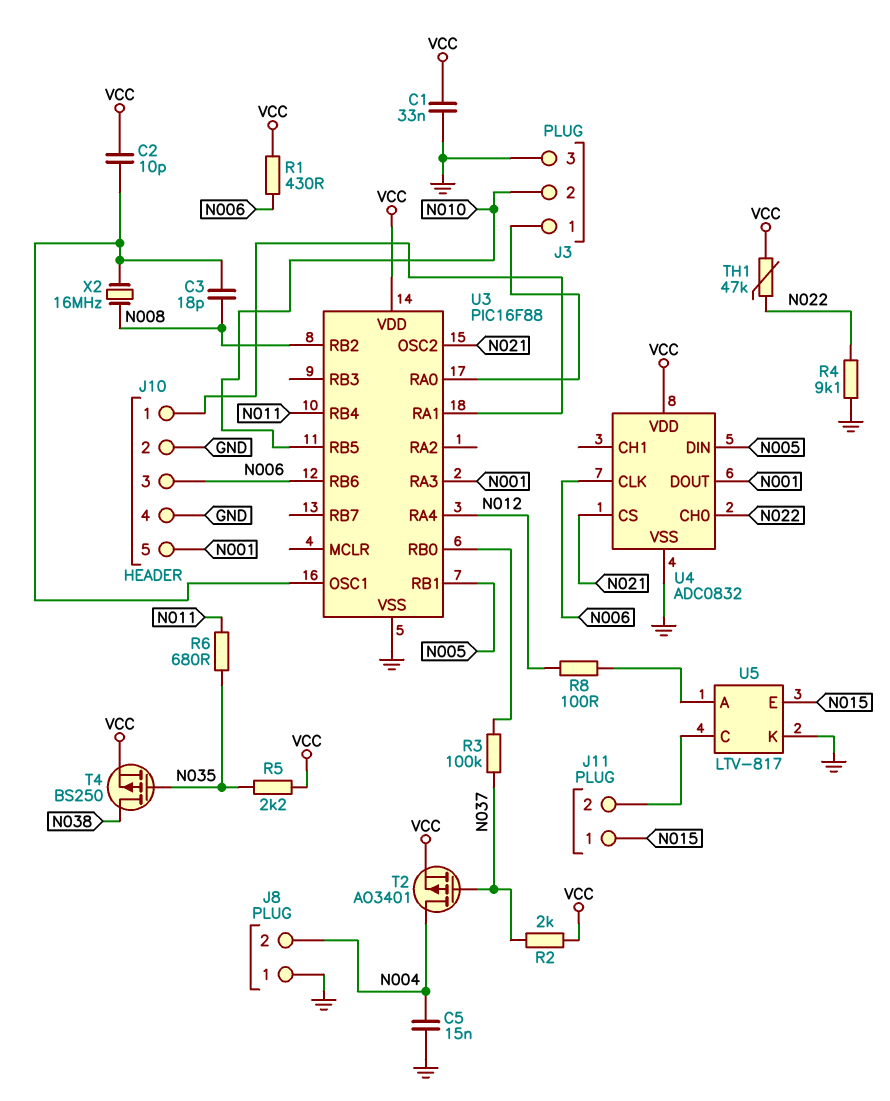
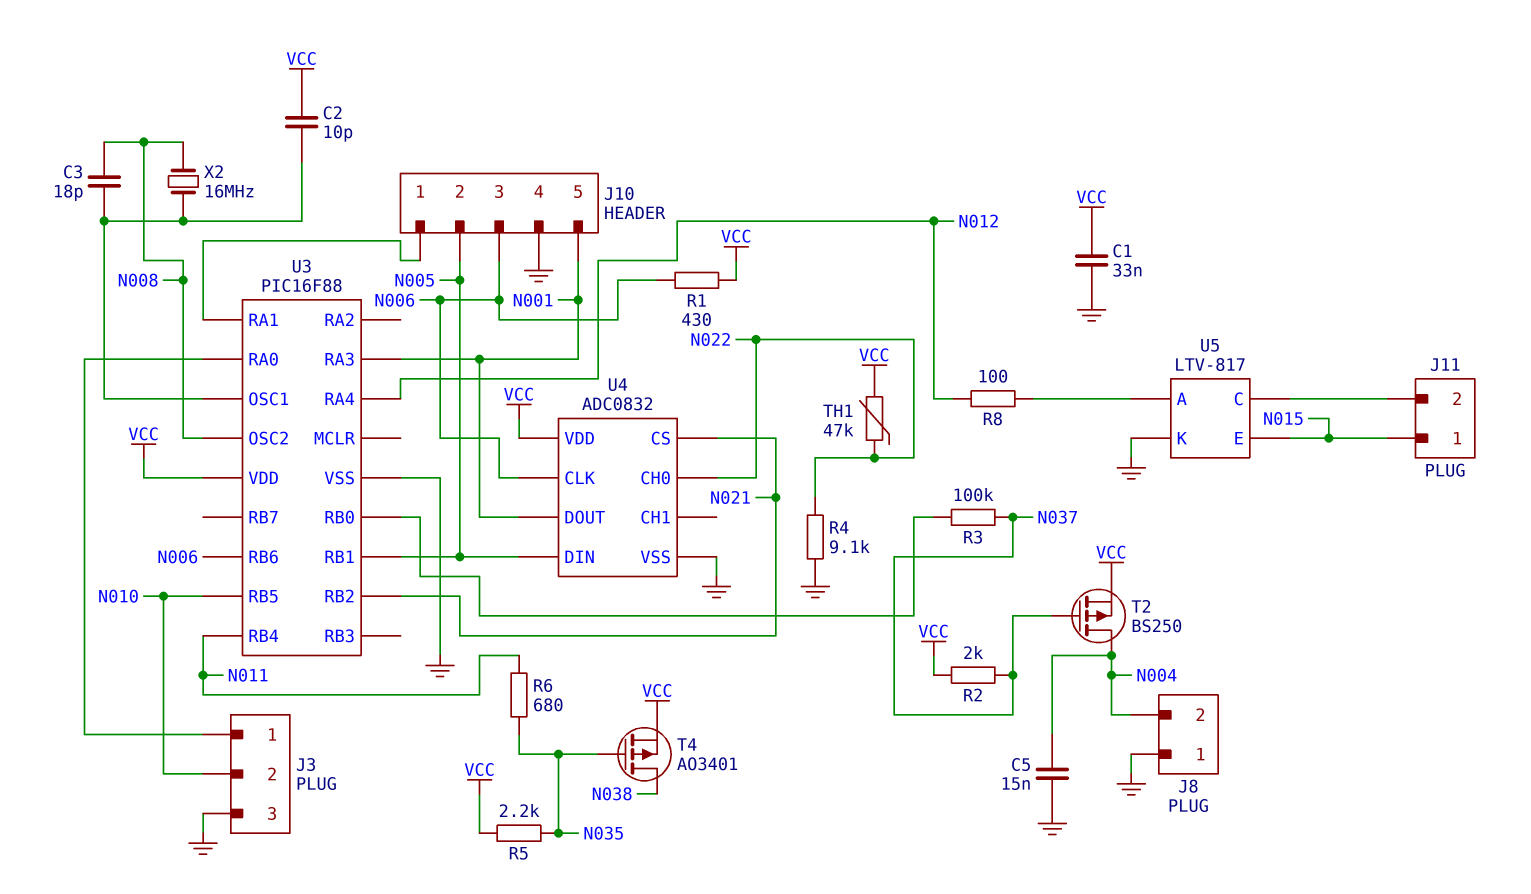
J10 pin 2: GND -> N005
T2: PMOS AO3401 (G N037, D N004, S VCC) -> PMOS BS250 (G N037, D N004, S VCC)
T4: PMOS BS250 (G N035, D N038, S VCC) -> PMOS AO3401 (G N035, D N038, S VCC)
U3 pin OSC2: N021 -> N008
U3 pin RB2: N008 -> N021

